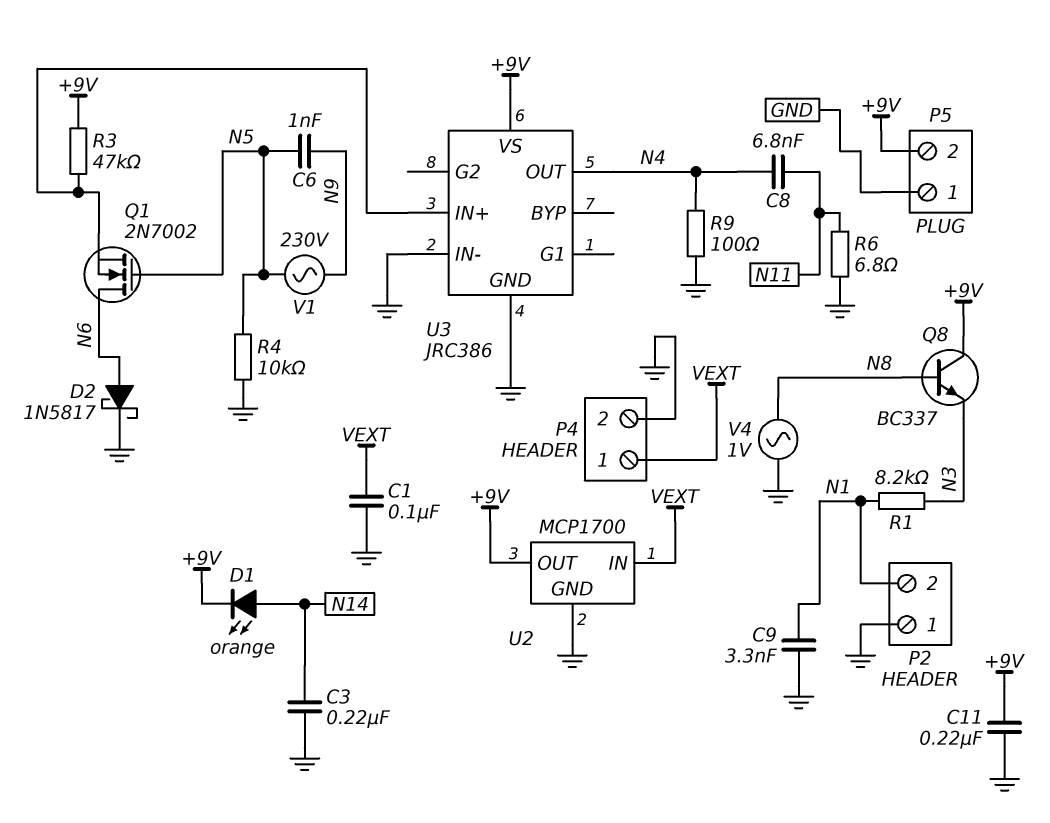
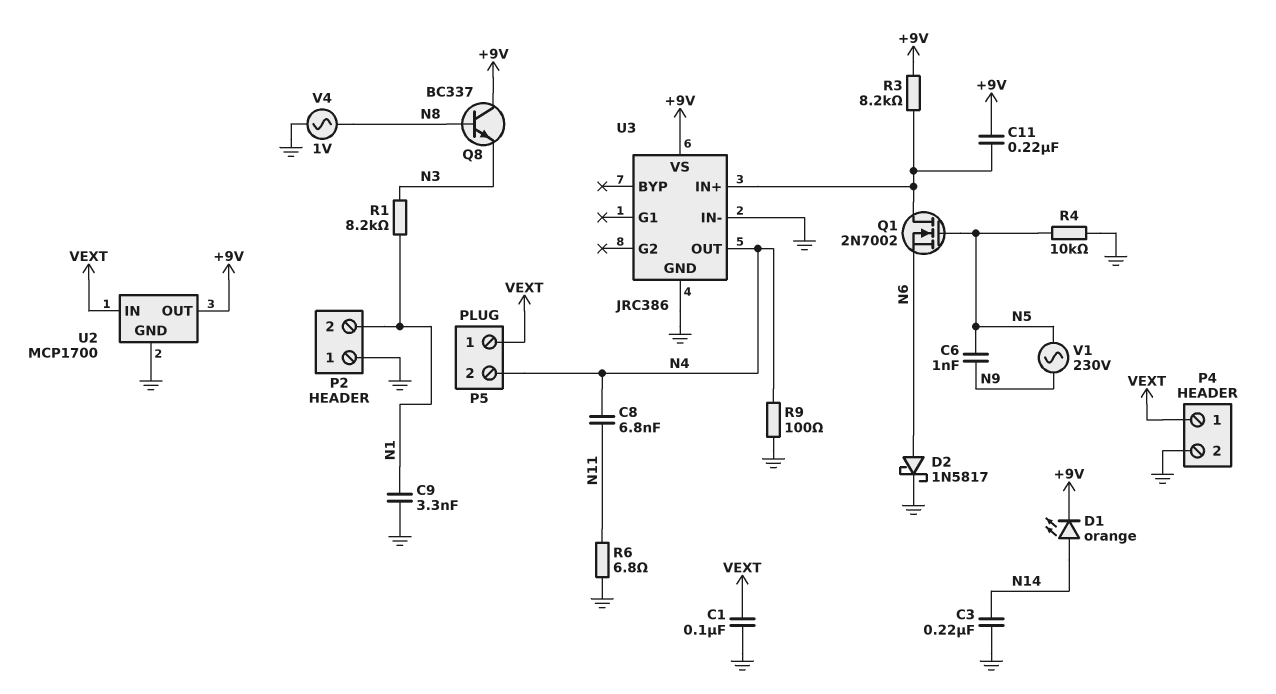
C11: 220nF (+9V, GND) -> 220nF (+9V, U3/IN+)
P5 pin 1: GND -> VEXT
P5 pin 2: +9V -> N4
Q1: NMOS 2N7002 (G N5, D N6, S U3/IN+) -> NMOS 2N7002 (G N5, D U3/IN+, S N6)
R3: 47k (+9V, U3/IN+) -> 8.2k (+9V, U3/IN+)

